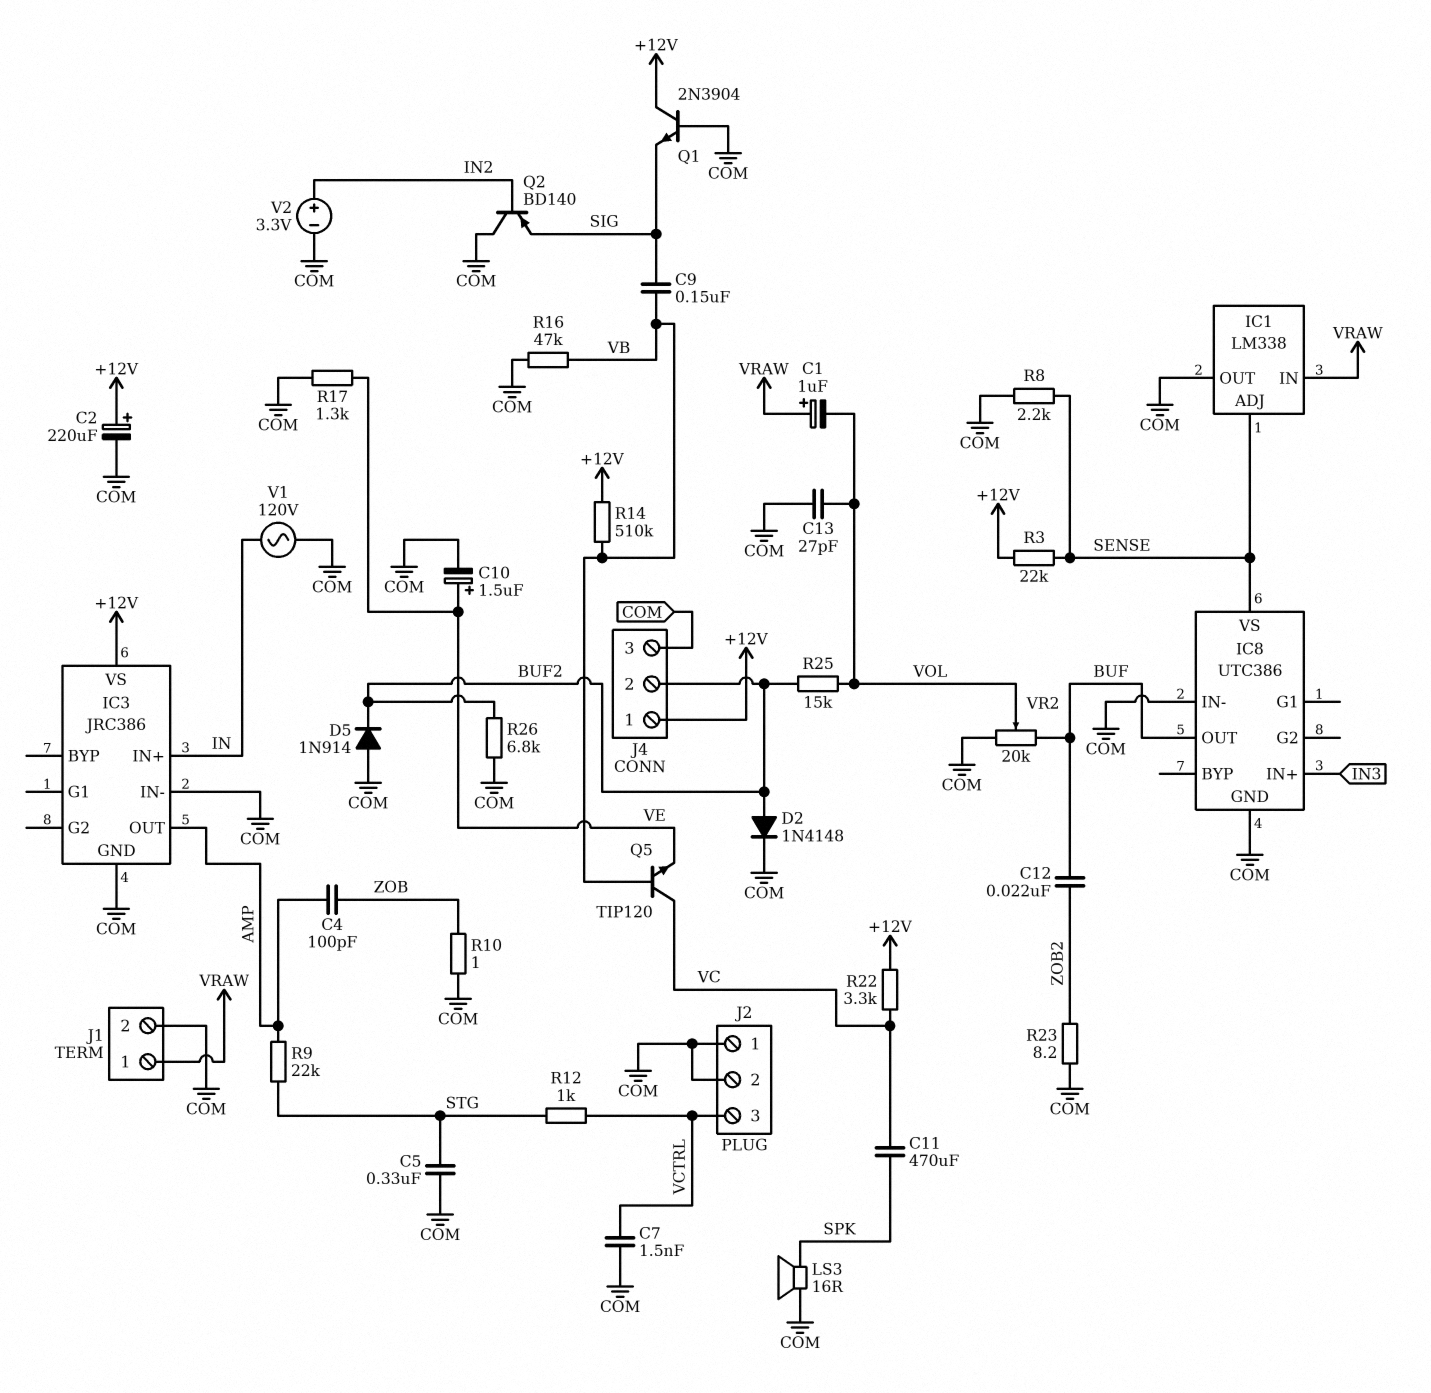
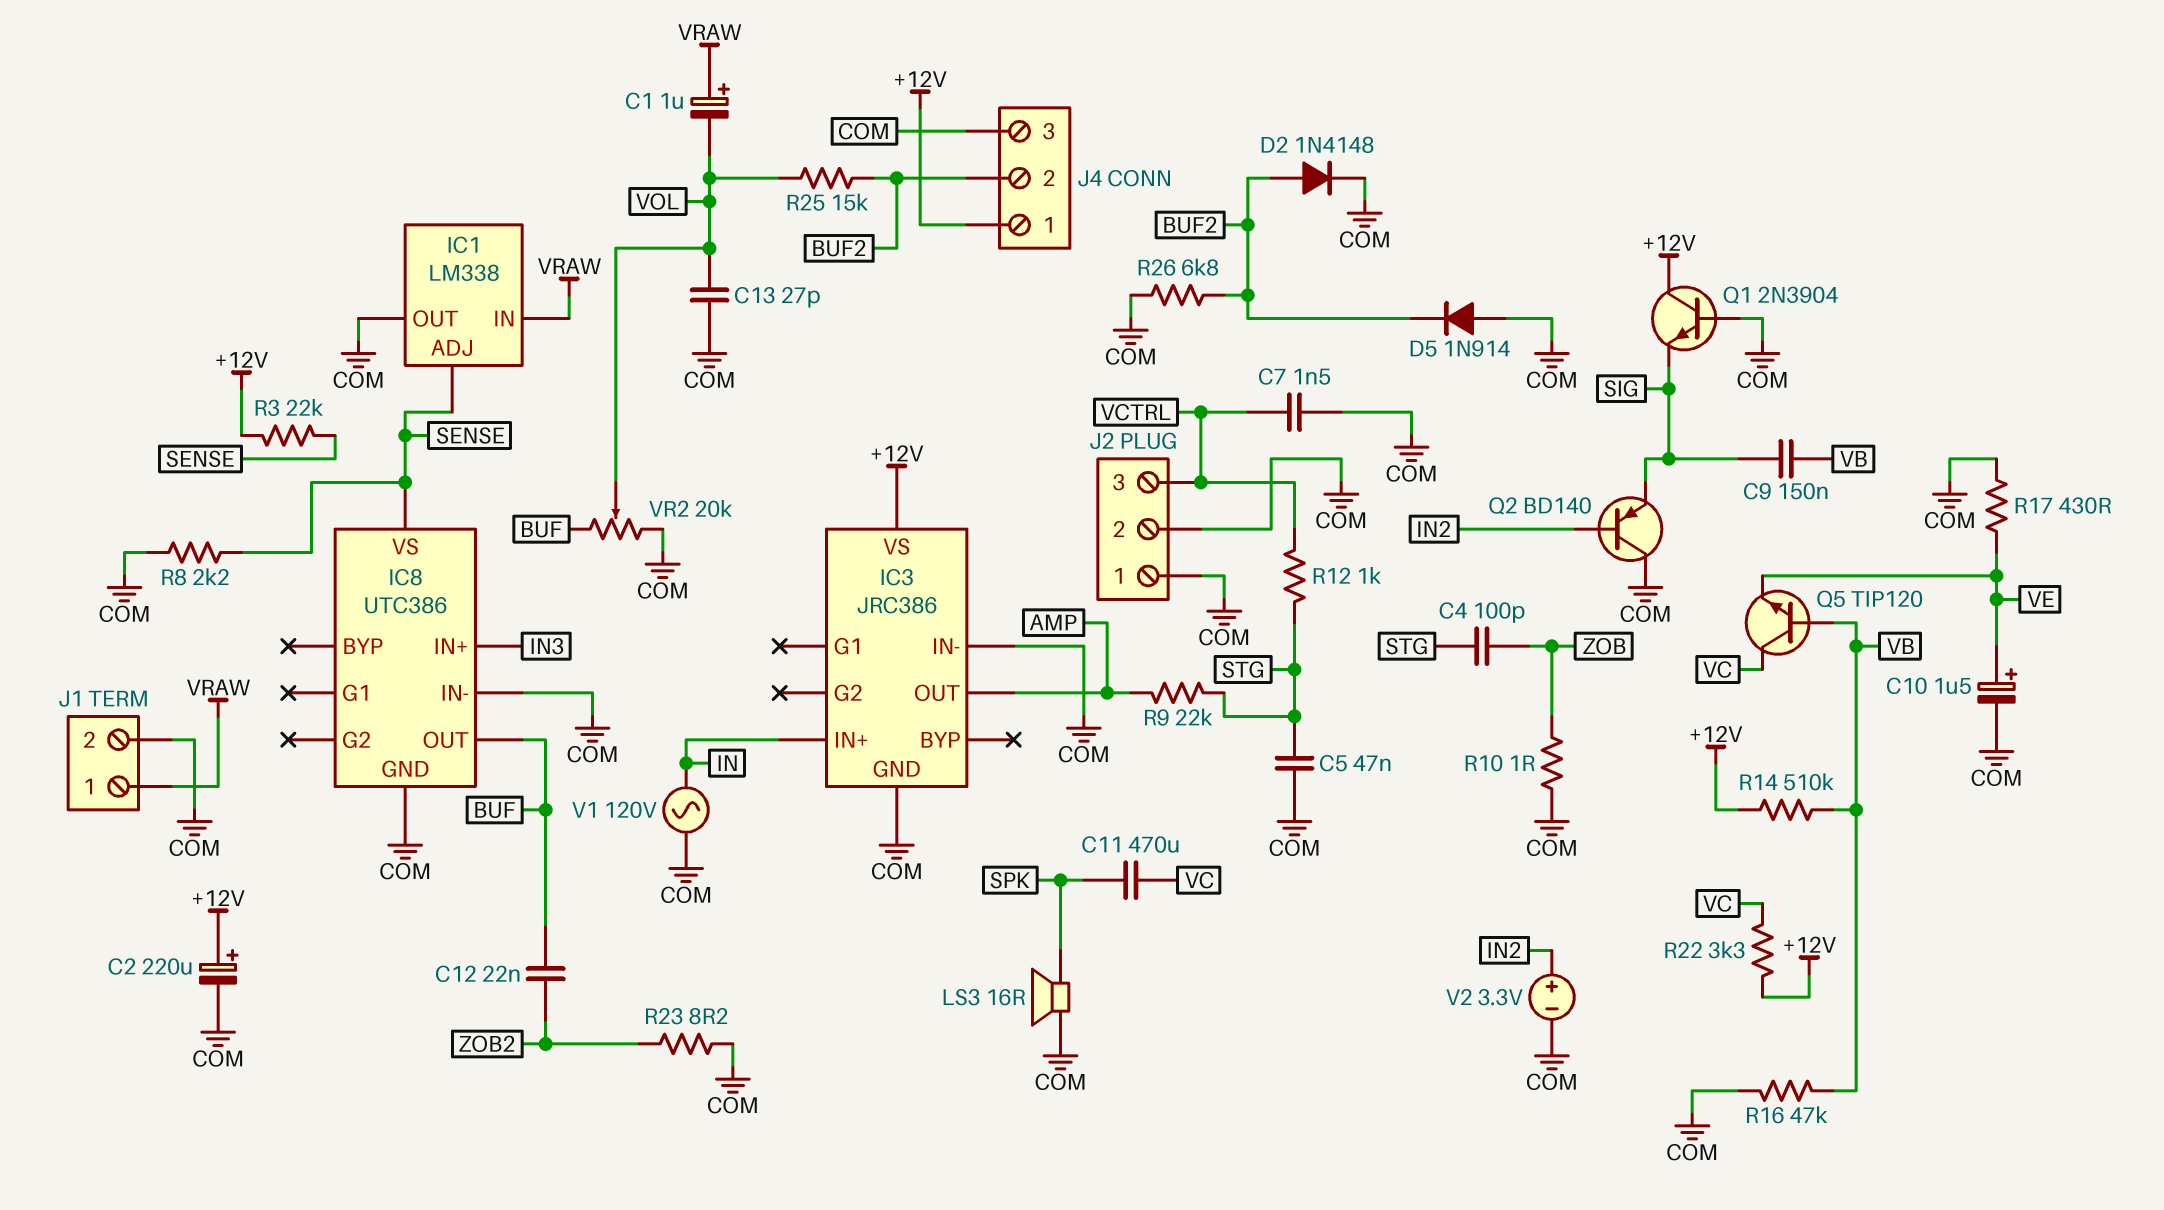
C4: 100pF (AMP, ZOB) -> 100pF (STG, ZOB)
C5: 330nF (COM, STG) -> 47nF (COM, STG)
R17: 1.3k (COM, VE) -> 430 (COM, VE)

